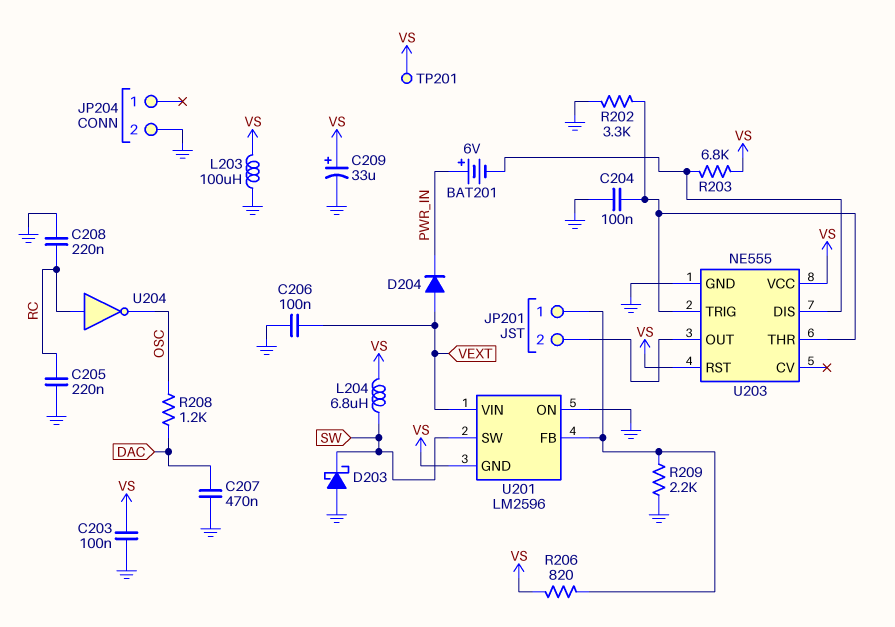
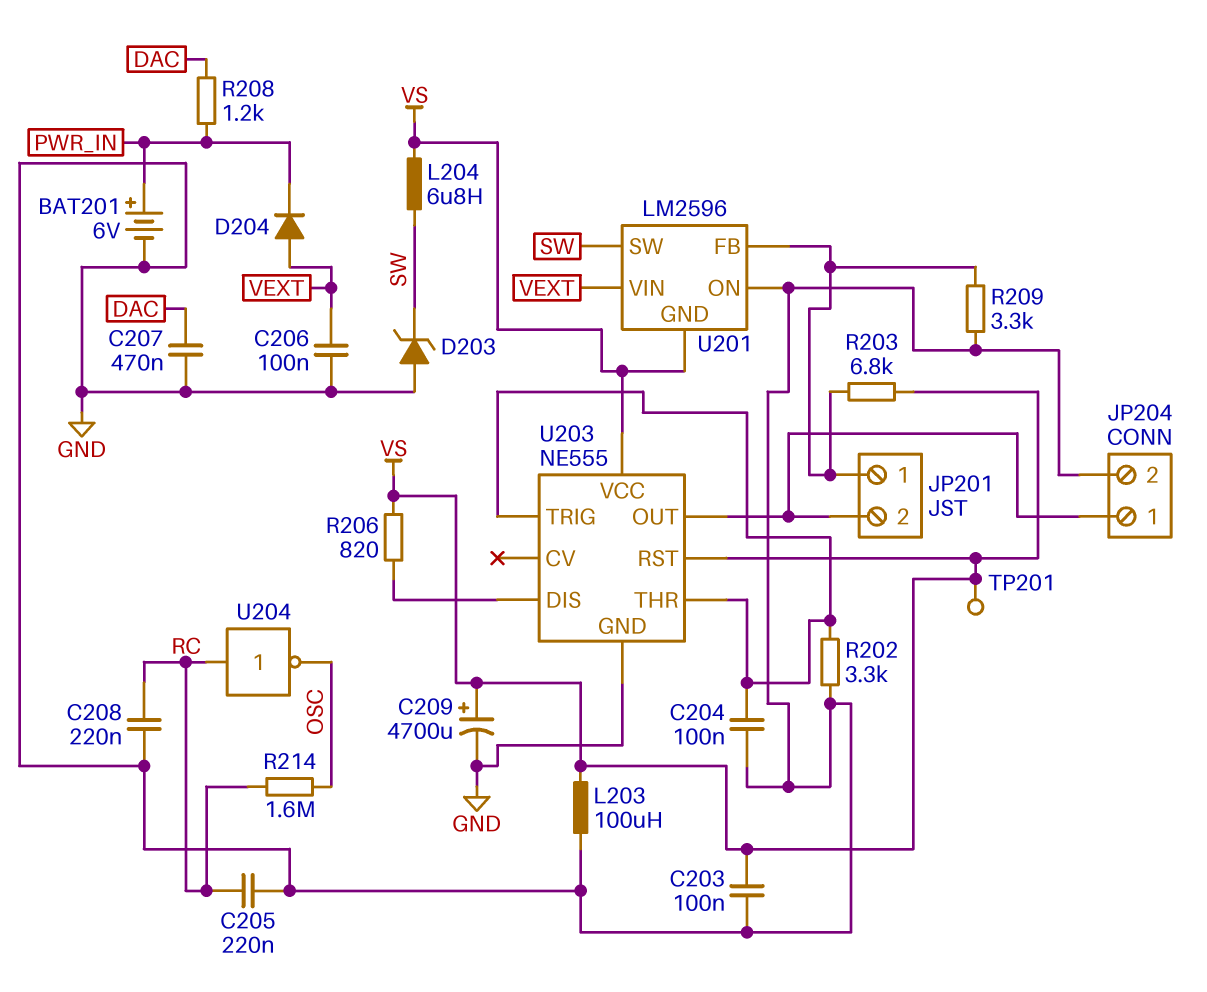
BAT201: 6V (plus PWR_IN, minus U203/DIS) -> 6V (plus PWR_IN, minus GND)
C209: 33uF (plus VS, minus GND) -> 4700uF (plus VS, minus GND)
D203: schottky (A GND, K SW) -> zener (A GND, K SW)
JP204 pin 1: none -> JP201/2
R203: 6.8k (U203/DIS, VS) -> 6.8k (JP201/1, VS)
R206: 820 (JP201/1, VS) -> 820 (U203/DIS, VS)
R208: 1.2k (DAC, OSC) -> 1.2k (DAC, PWR_IN)
R209: 2.2k (GND, JP201/1) -> 3.3k (GND, JP201/1)
R214: none -> 1.6M (OSC, RC)

